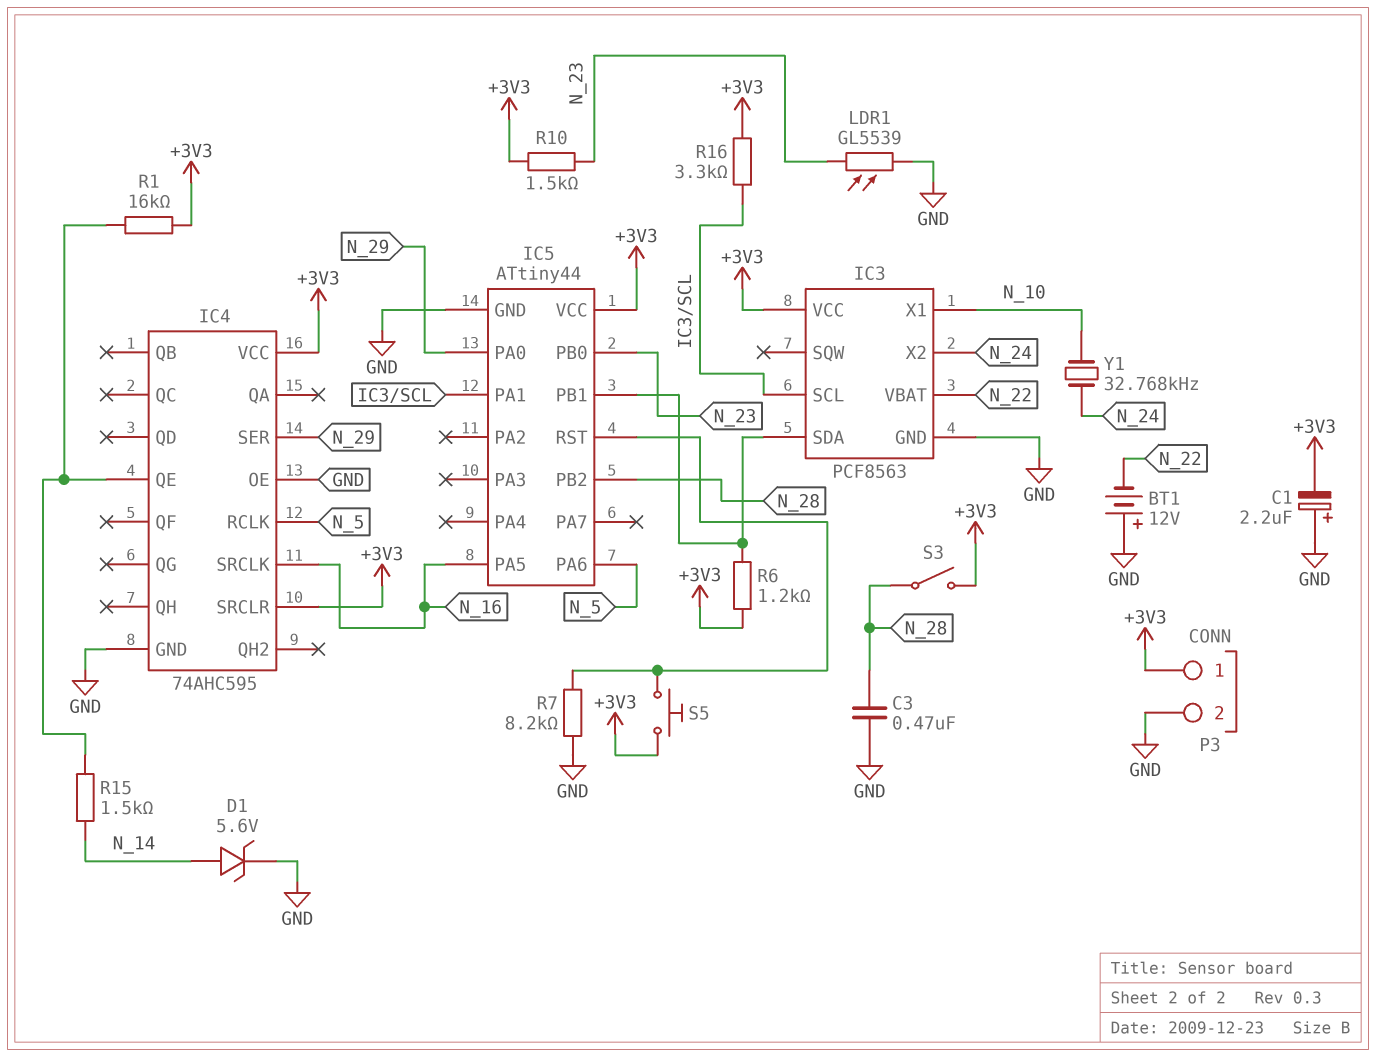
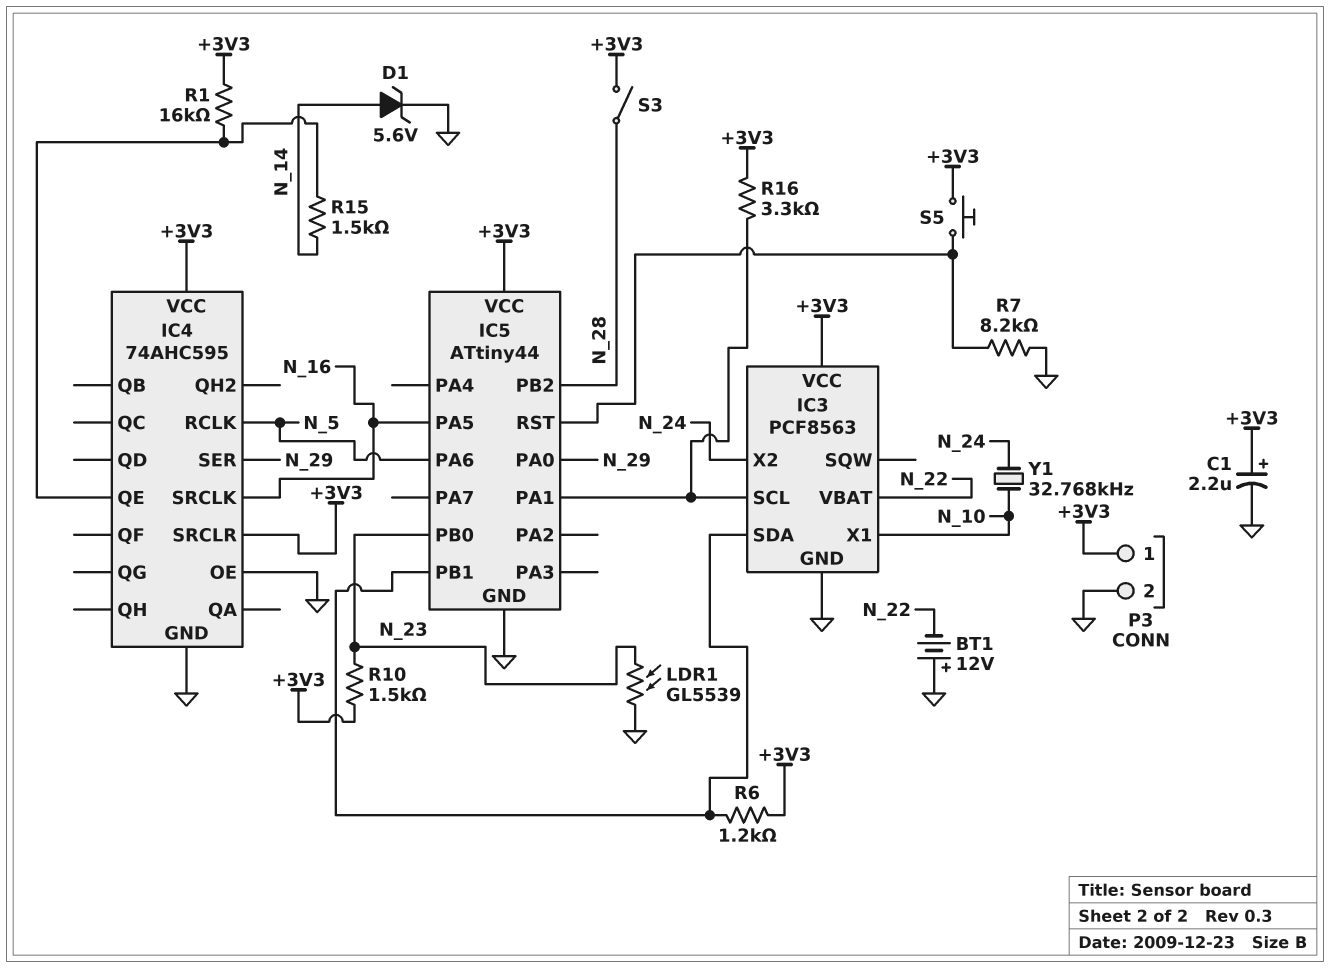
C1: 2.2uF (plus GND, minus +3V3) -> 2.2uF (plus +3V3, minus GND)
C3: 470nF (GND, N_28) -> none

